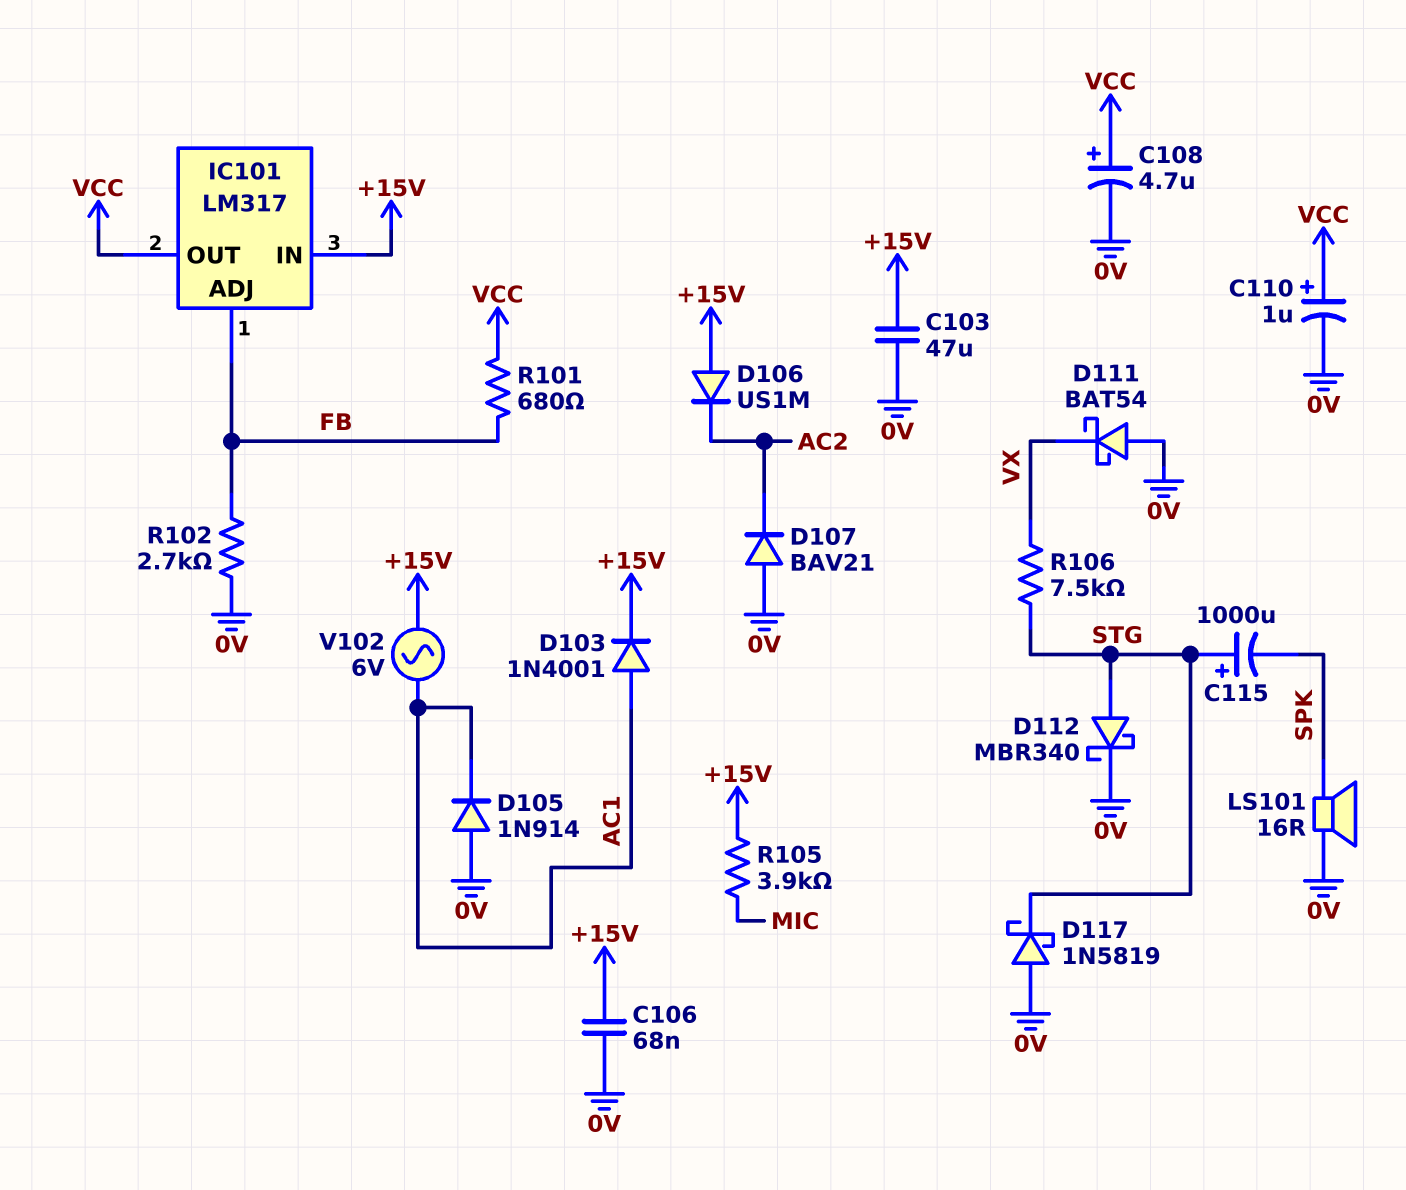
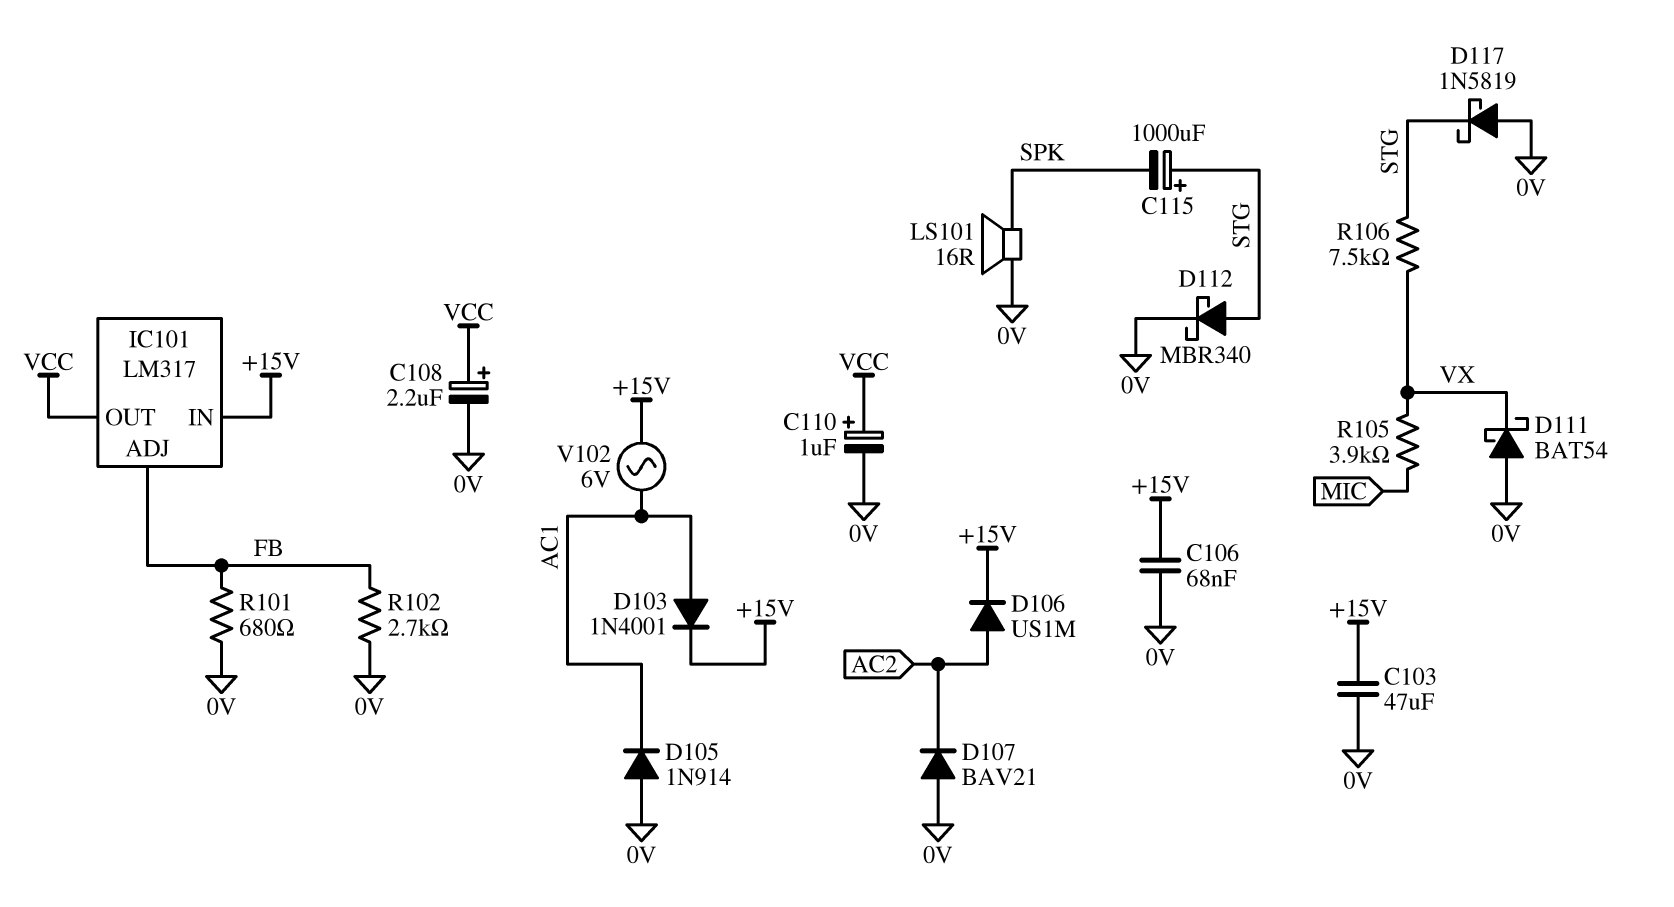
C108: 4.7uF (plus VCC, minus 0V) -> 2.2uF (plus VCC, minus 0V)
D106: diode US1M (A +15V, K AC2) -> diode US1M (A AC2, K +15V)
R101: 680 (FB, VCC) -> 680 (0V, FB)
R105: 3.9k (+15V, MIC) -> 3.9k (MIC, VX)

